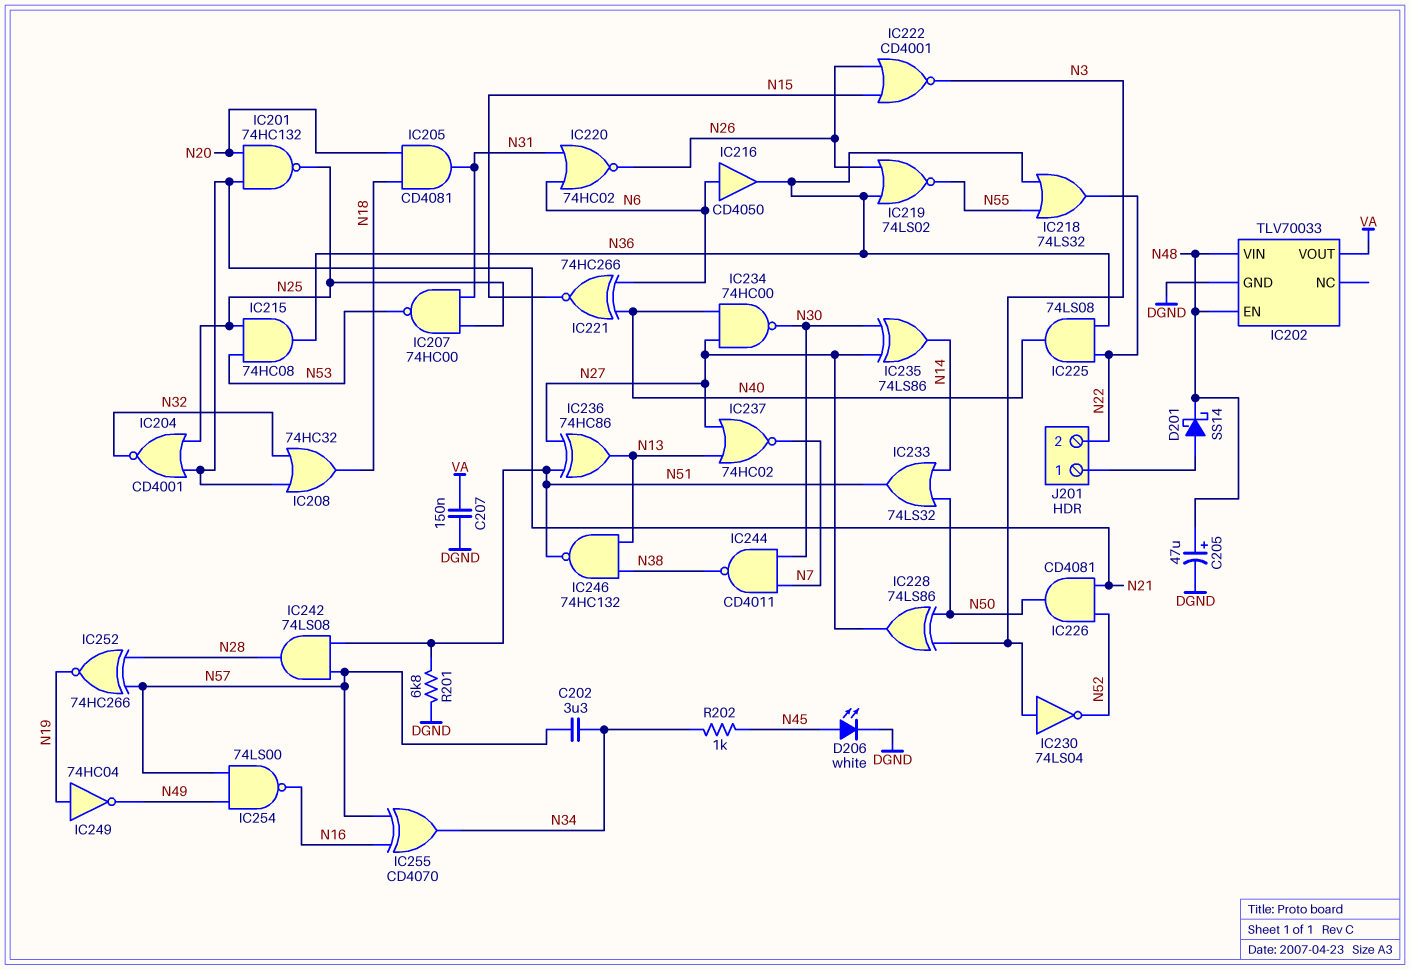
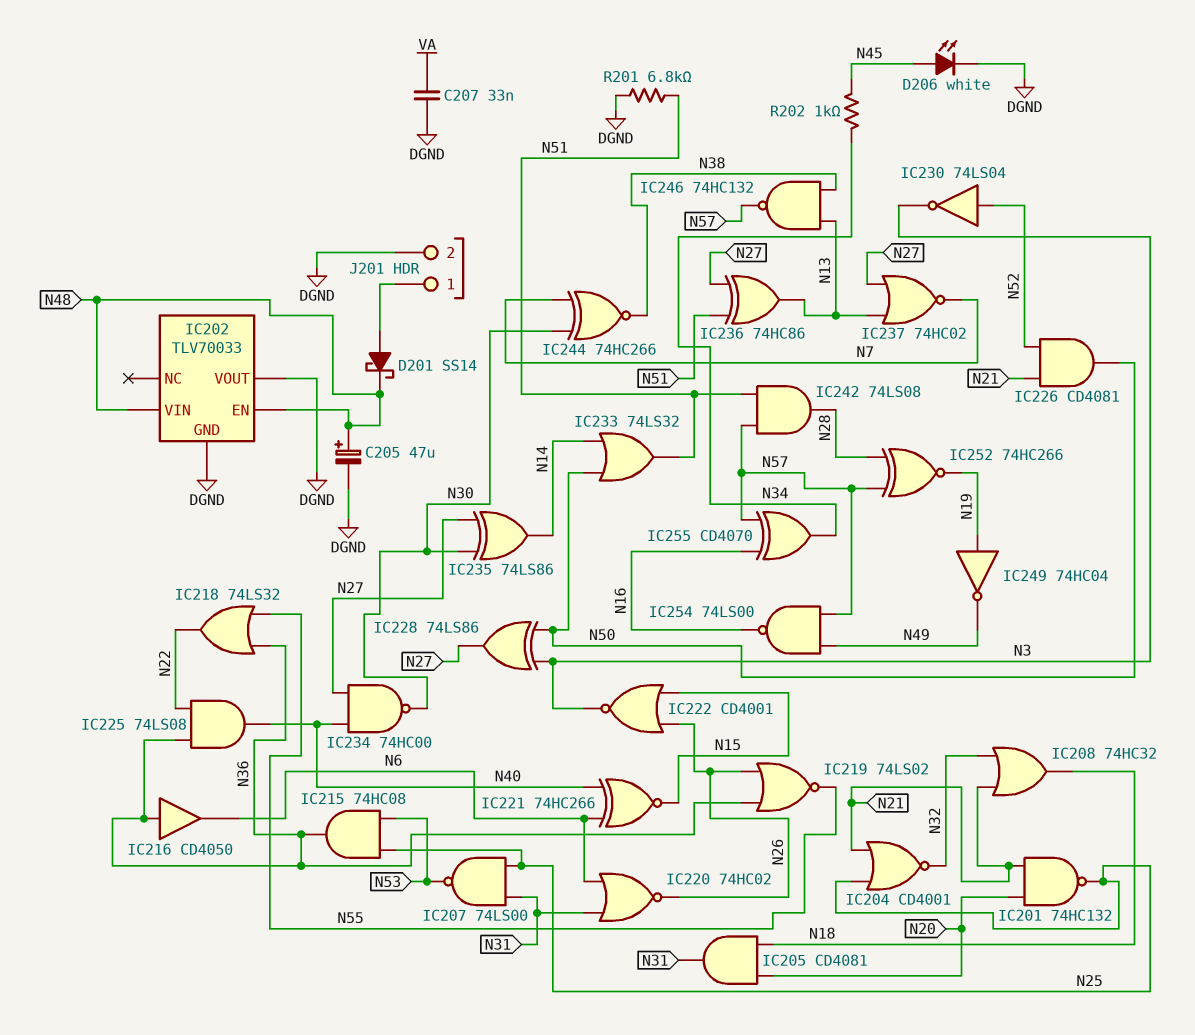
C202: 3.3uF (N34, N57) -> none
C207: 150nF (DGND, VA) -> 33nF (DGND, VA)
IC202 pin VOUT: VA -> DGND
IC207: NAND 74HC00 (in N25, in N31, out N53) -> NAND 74LS00 (in N25, in N31, out N53)
IC216: buffer CD4050 (in N6, out N36) -> buffer CD4050 (in N36, out N6)
IC230: NOT 74LS04 (in N3, out N52) -> NOT 74LS04 (in N52, out N3)
IC244: NAND CD4011 (in N7, in N30, out N38) -> XNOR 74HC266 (in N7, in N30, out N38)
IC246: NAND 74HC132 (in N13, in N38, out N51) -> NAND 74HC132 (in N13, in N38, out N57)
J201 pin 2: N22 -> DGND

